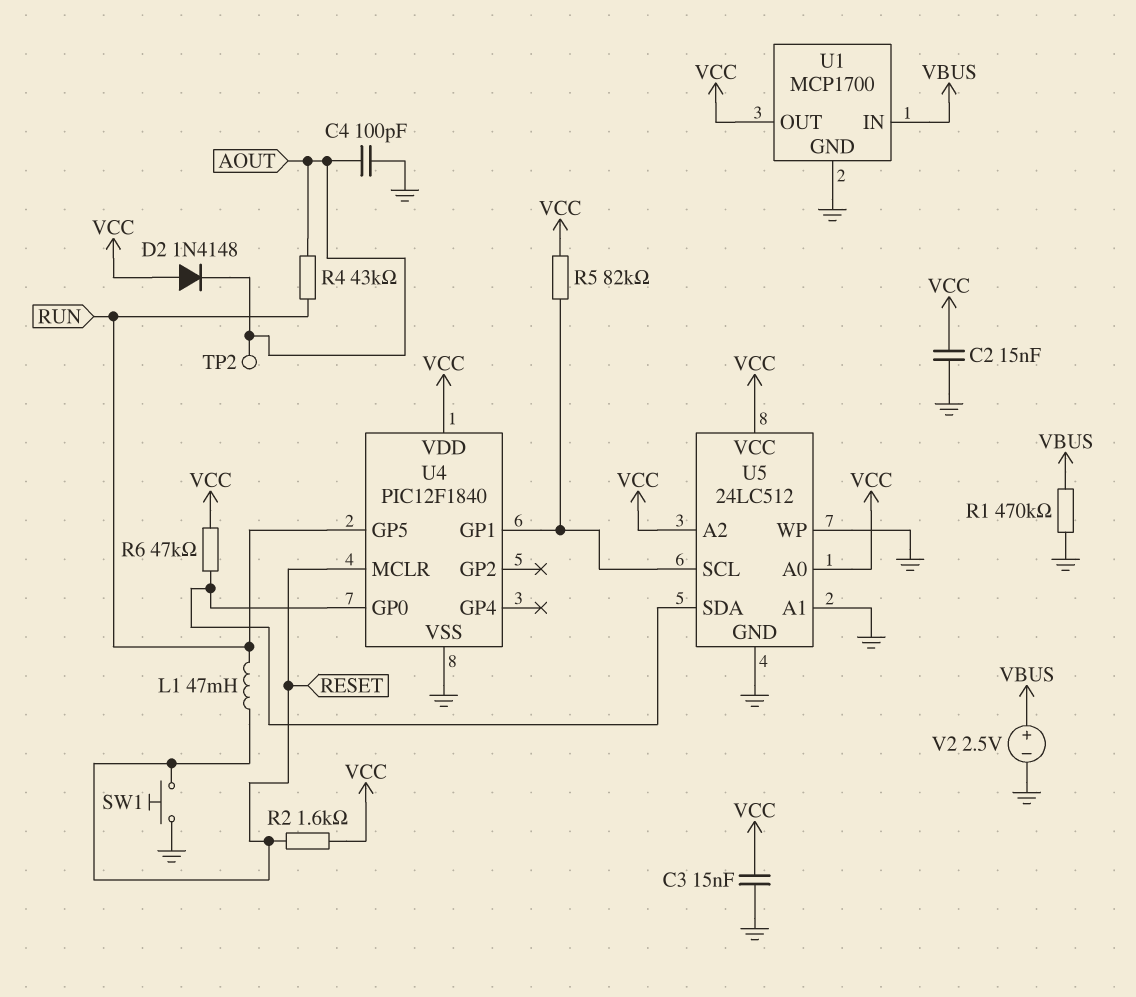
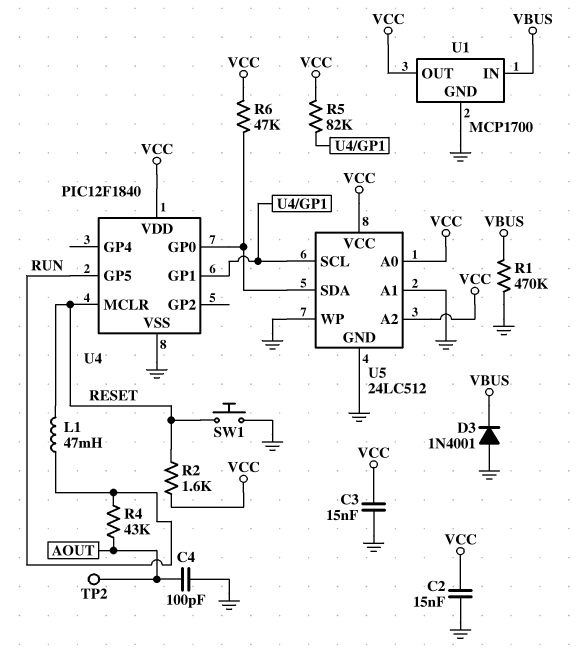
D2: diode 1N4148 (A VCC, K AOUT) -> none
D3: none -> diode 1N4001 (A GND, K VBUS)
V2: 2.5V (plus VBUS, minus GND) -> none

